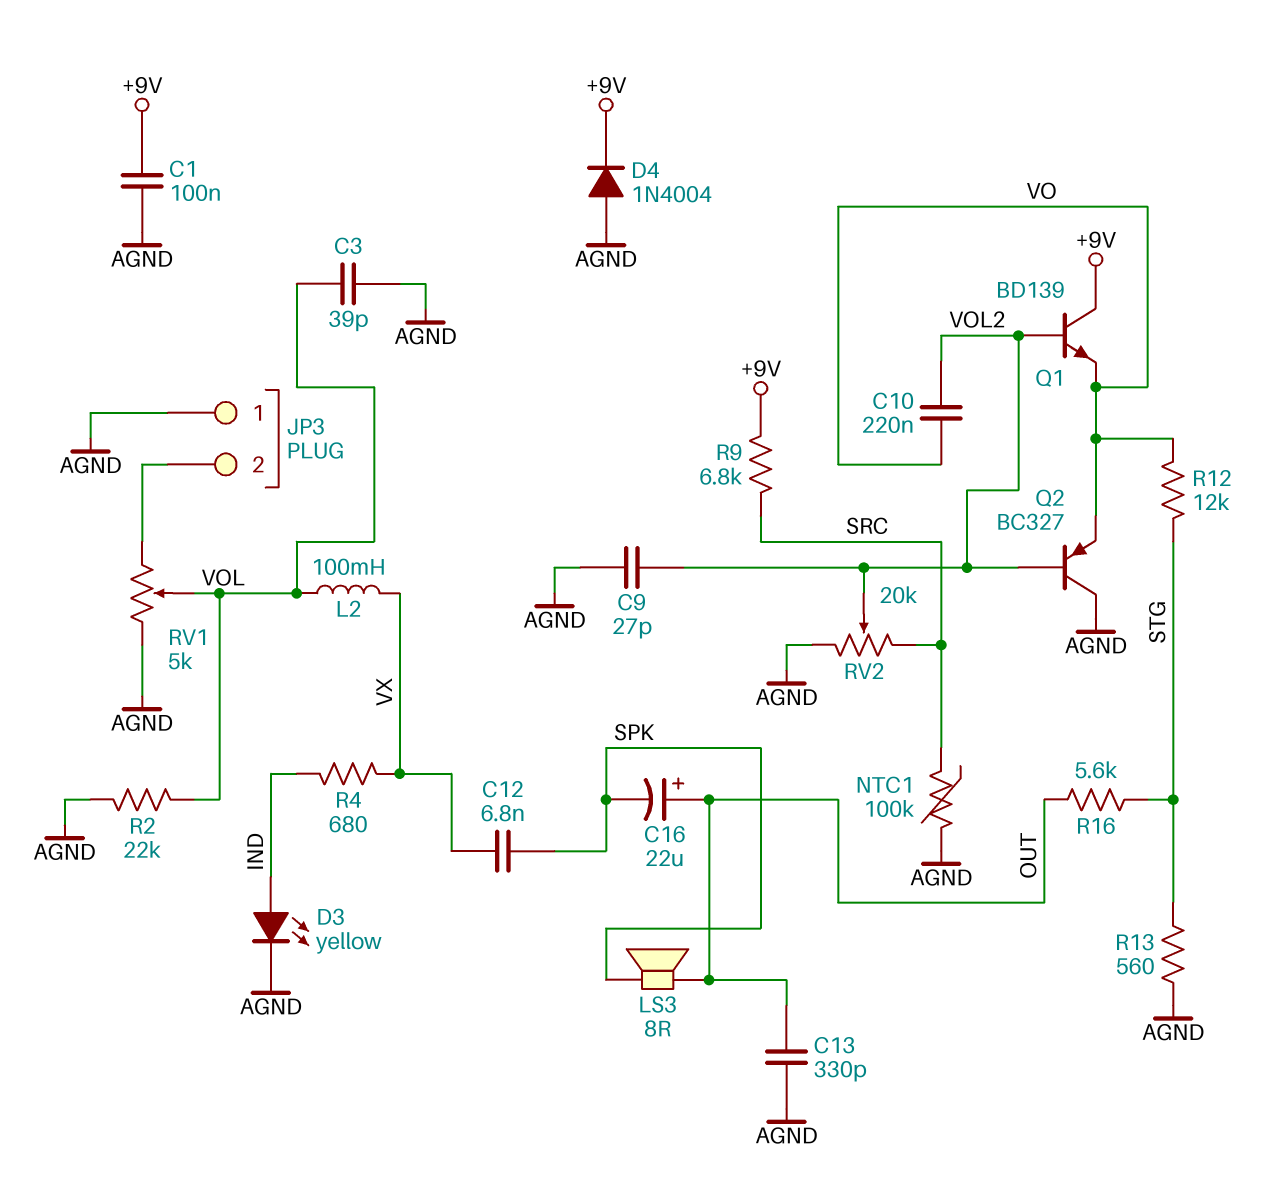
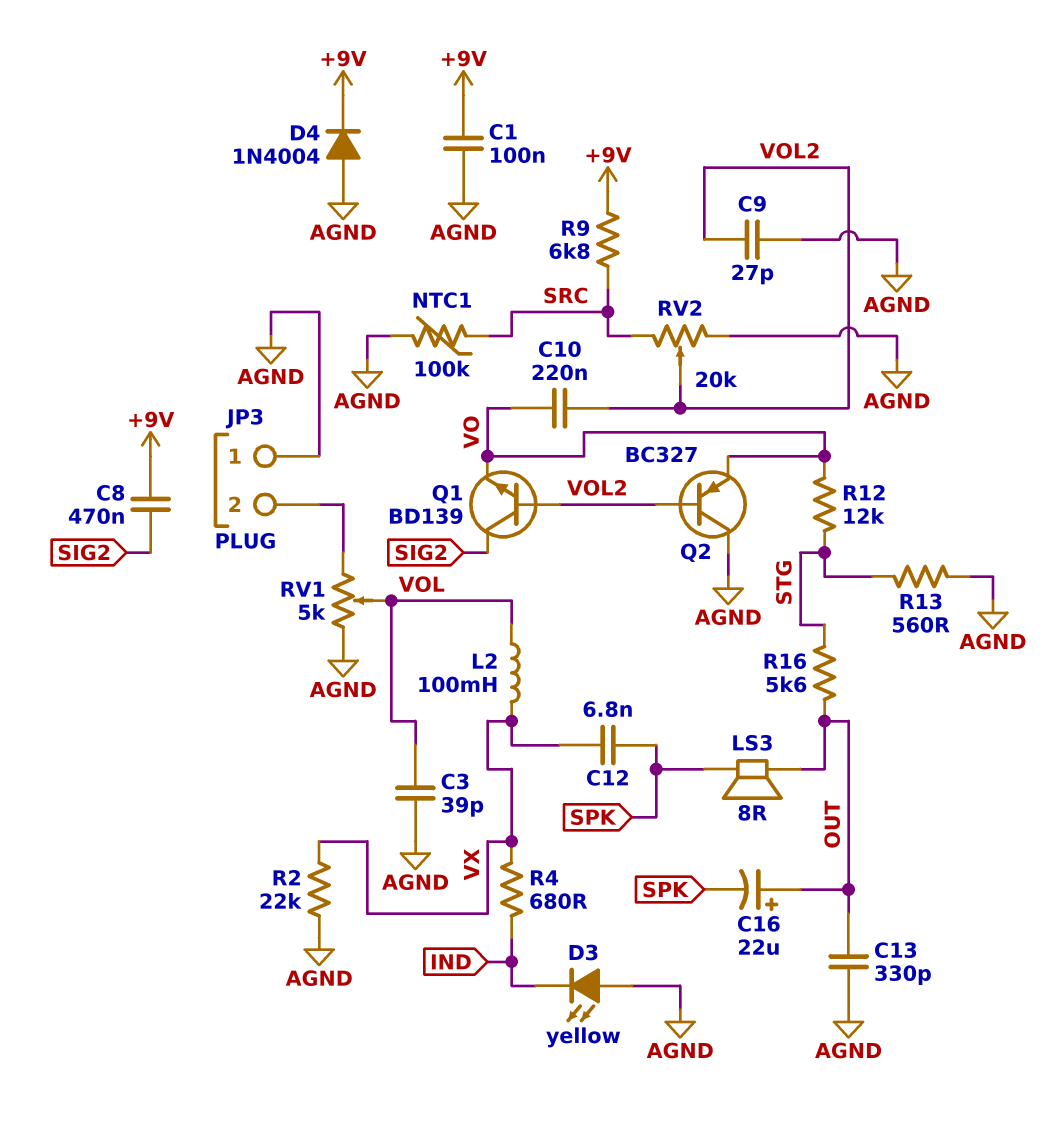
C8: none -> 470nF (+9V, SIG2)
D3: LED yellow (A IND, K AGND) -> LED yellow (A AGND, K IND)
Q1: NPN BD139 (B VOL2, C +9V, E VO) -> NPN BD139 (B VOL2, C SIG2, E VO)
R2: 22k (AGND, VOL) -> 22k (AGND, VX)

